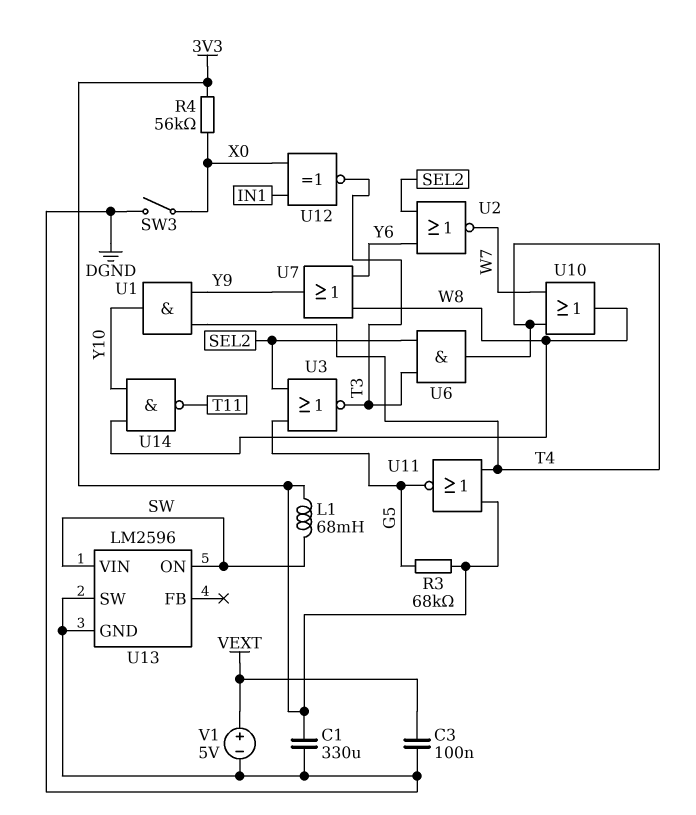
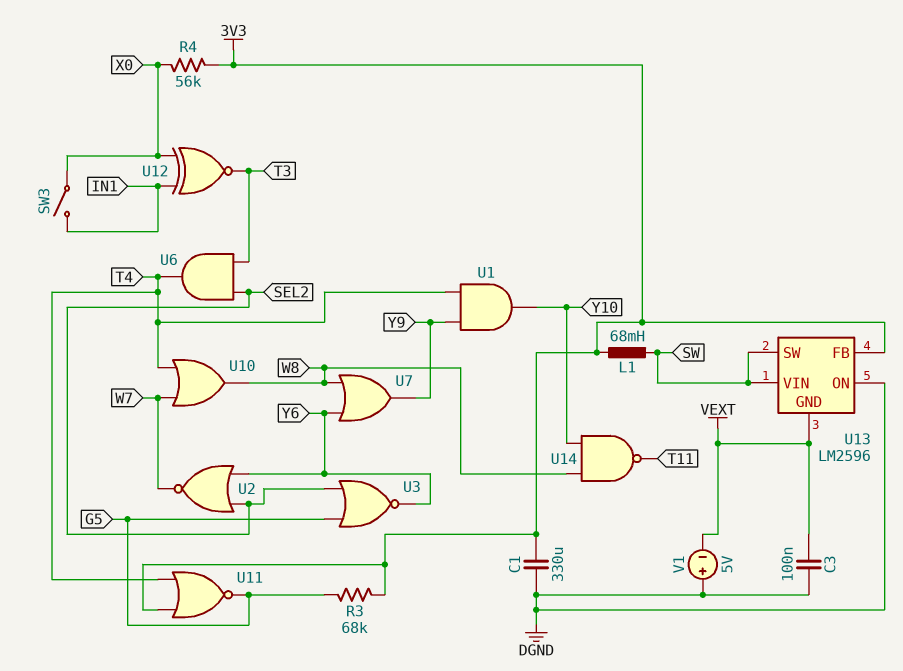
SW3: switch (DGND, X0) -> switch (IN1, X0)
U3: NOR (in G5, in SEL2, out T3) -> NOR (in G5, in SEL2, out Y6)
U13 pin FB: none -> 3V3
U13 pin GND: DGND -> VEXT
U13 pin ON: SW -> DGND
U13 pin SW: DGND -> SW
V1: 5V (plus VEXT, minus DGND) -> 5V (plus DGND, minus VEXT)

